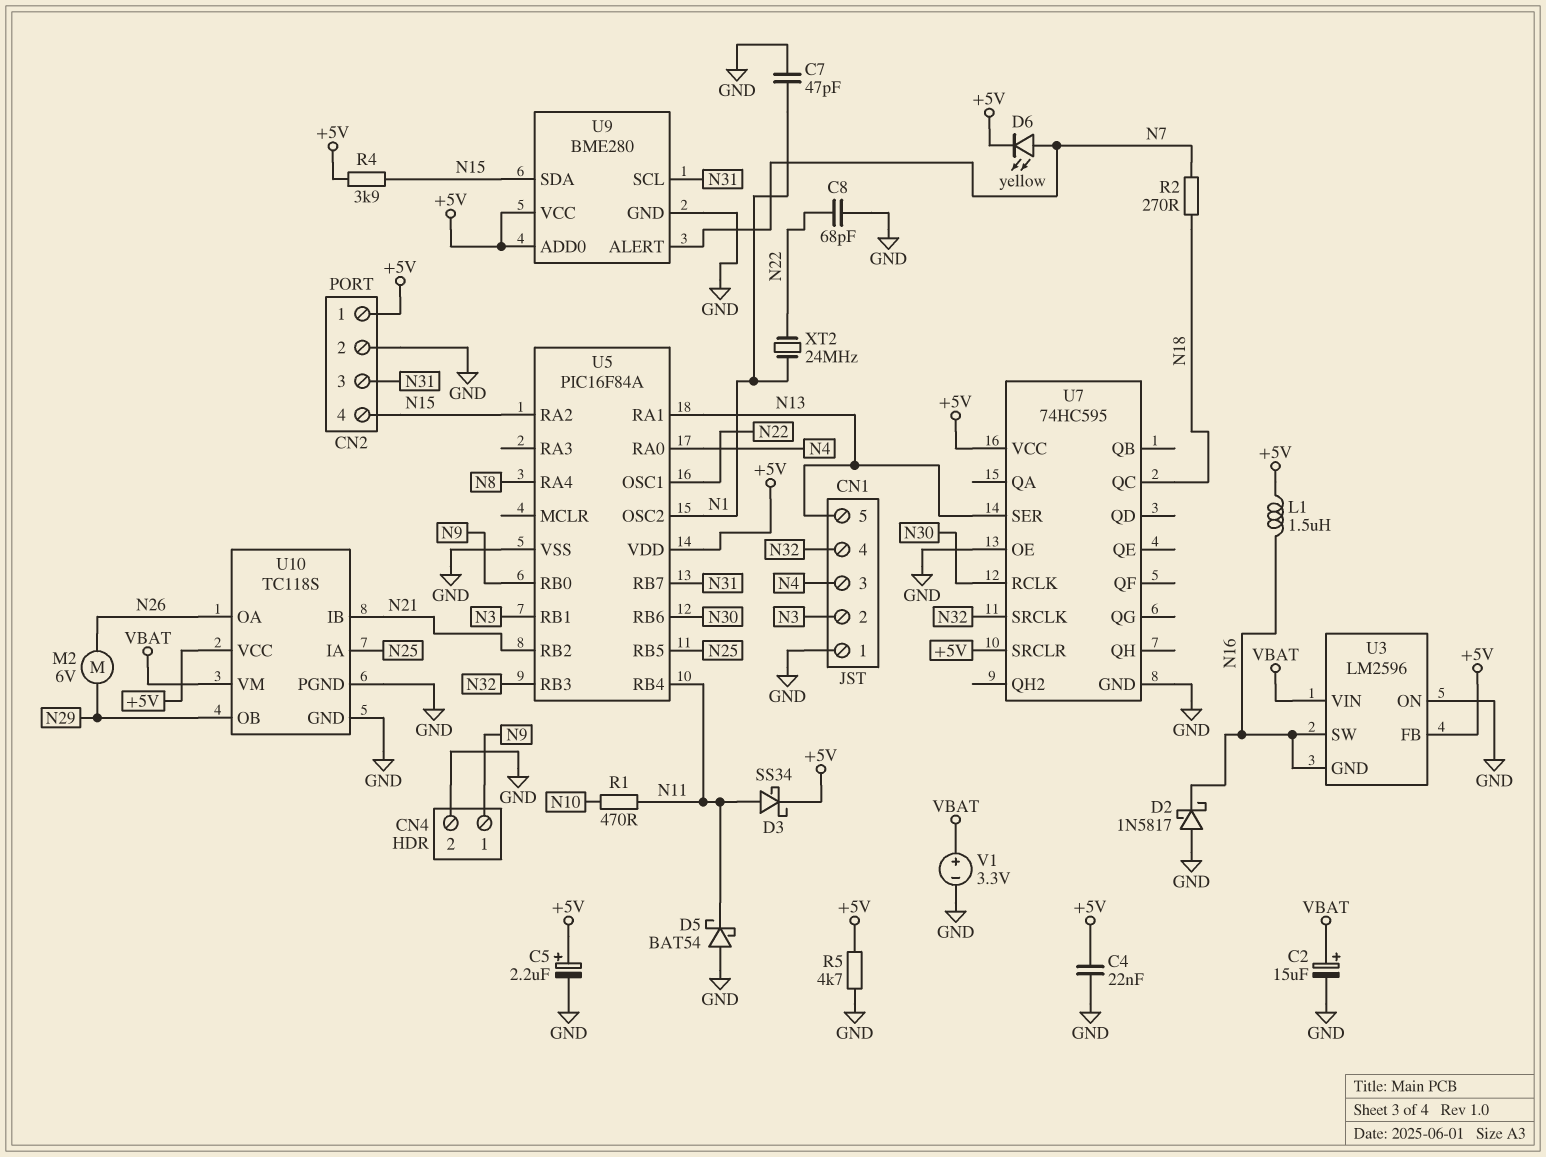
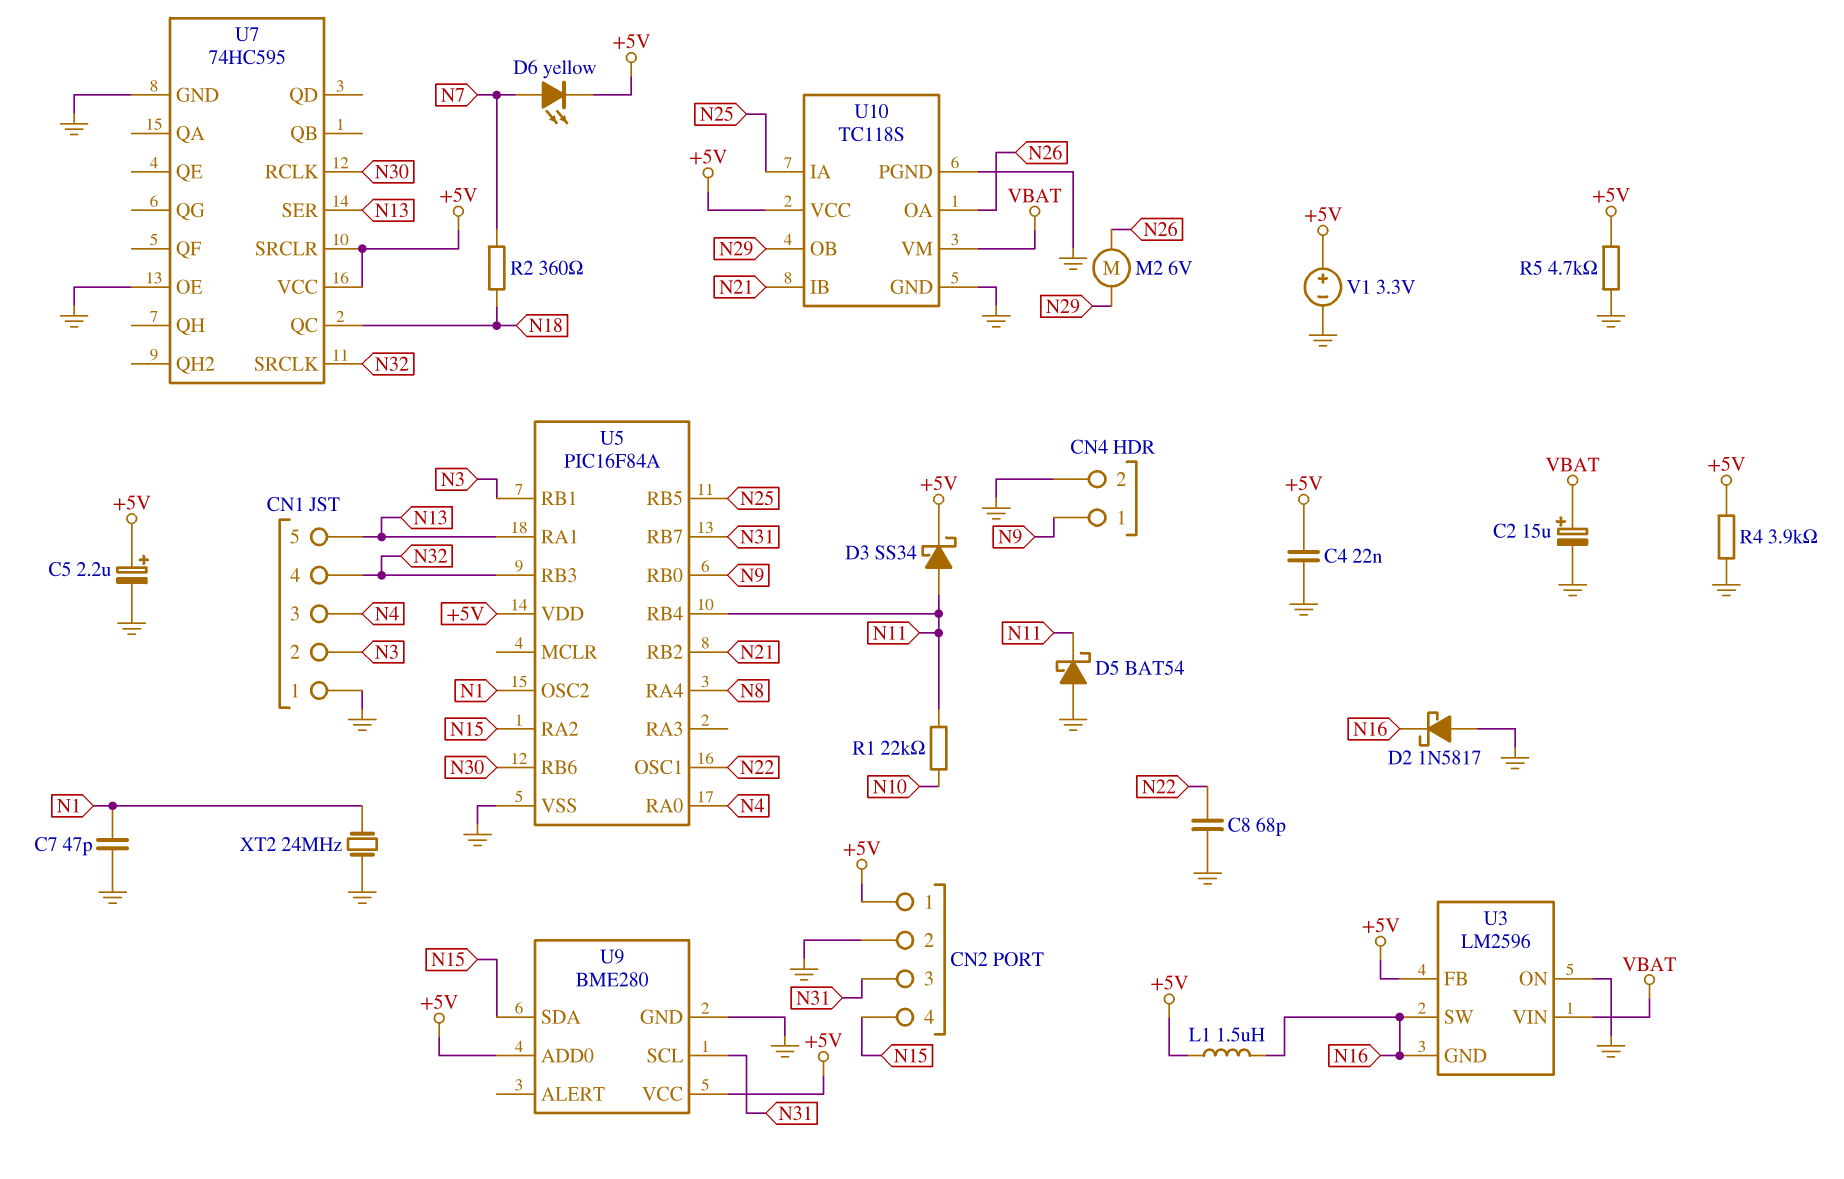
R1: 470 (N10, N11) -> 22k (N10, N11)
R2: 270 (N7, N18) -> 360 (N7, N18)
R4: 3.9k (+5V, N15) -> 3.9k (+5V, GND)
U9 pin ALERT: N7 -> none
V1: 3.3V (plus VBAT, minus GND) -> 3.3V (plus +5V, minus GND)
XT2: 24MHz (N1, N22) -> 24MHz (GND, N1)

